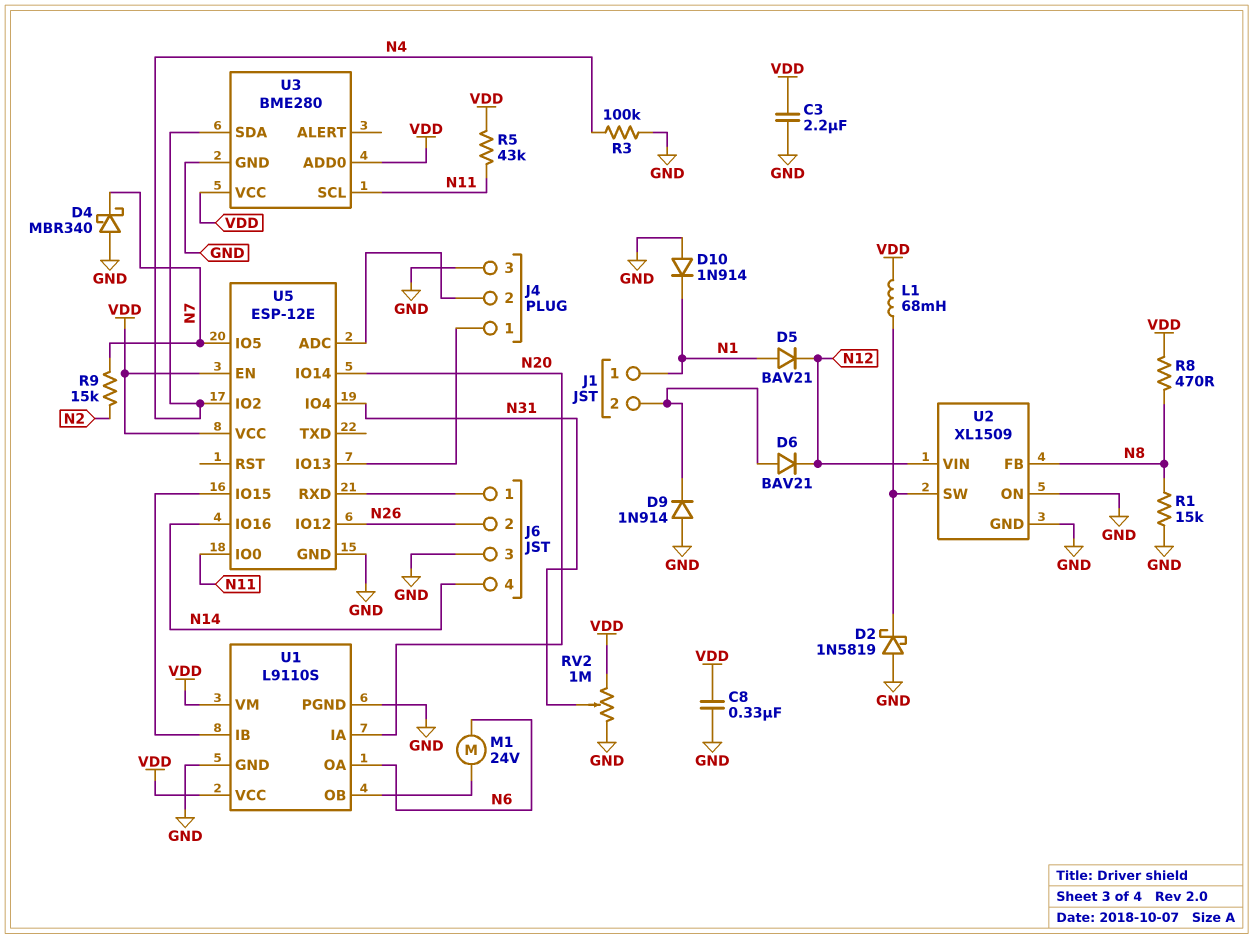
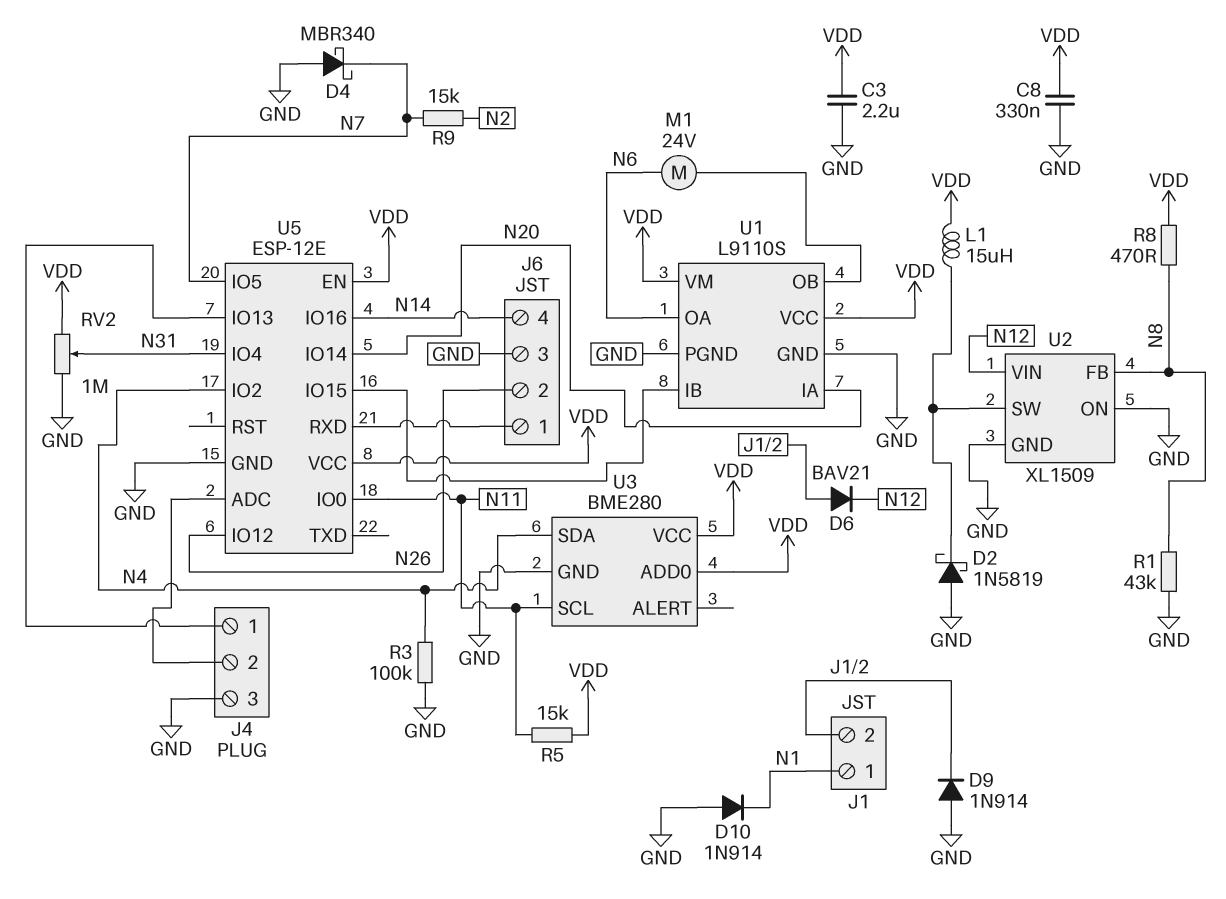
D5: diode BAV21 (A N1, K N12) -> none
L1: 68mH (U2/SW, VDD) -> 15uH (U2/SW, VDD)
R1: 15k (GND, N8) -> 43k (GND, N8)
R5: 43k (N11, VDD) -> 15k (N11, VDD)

